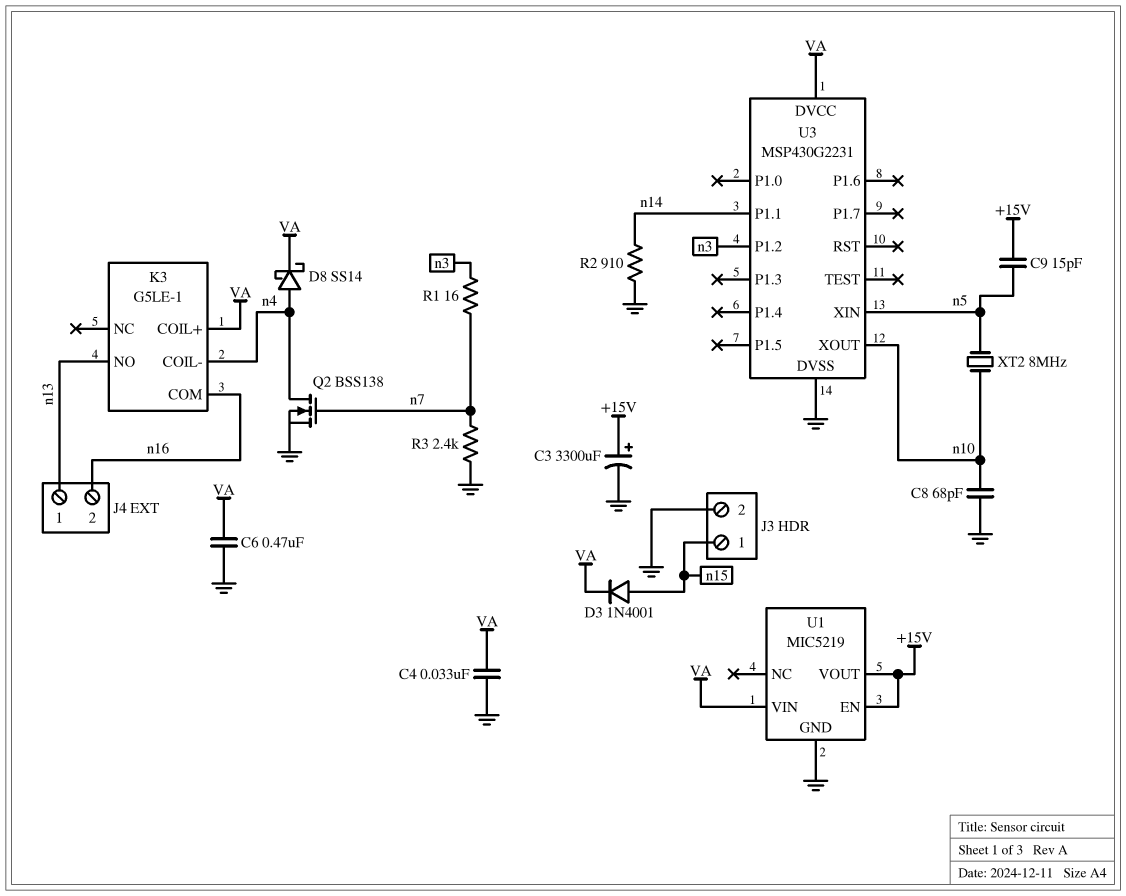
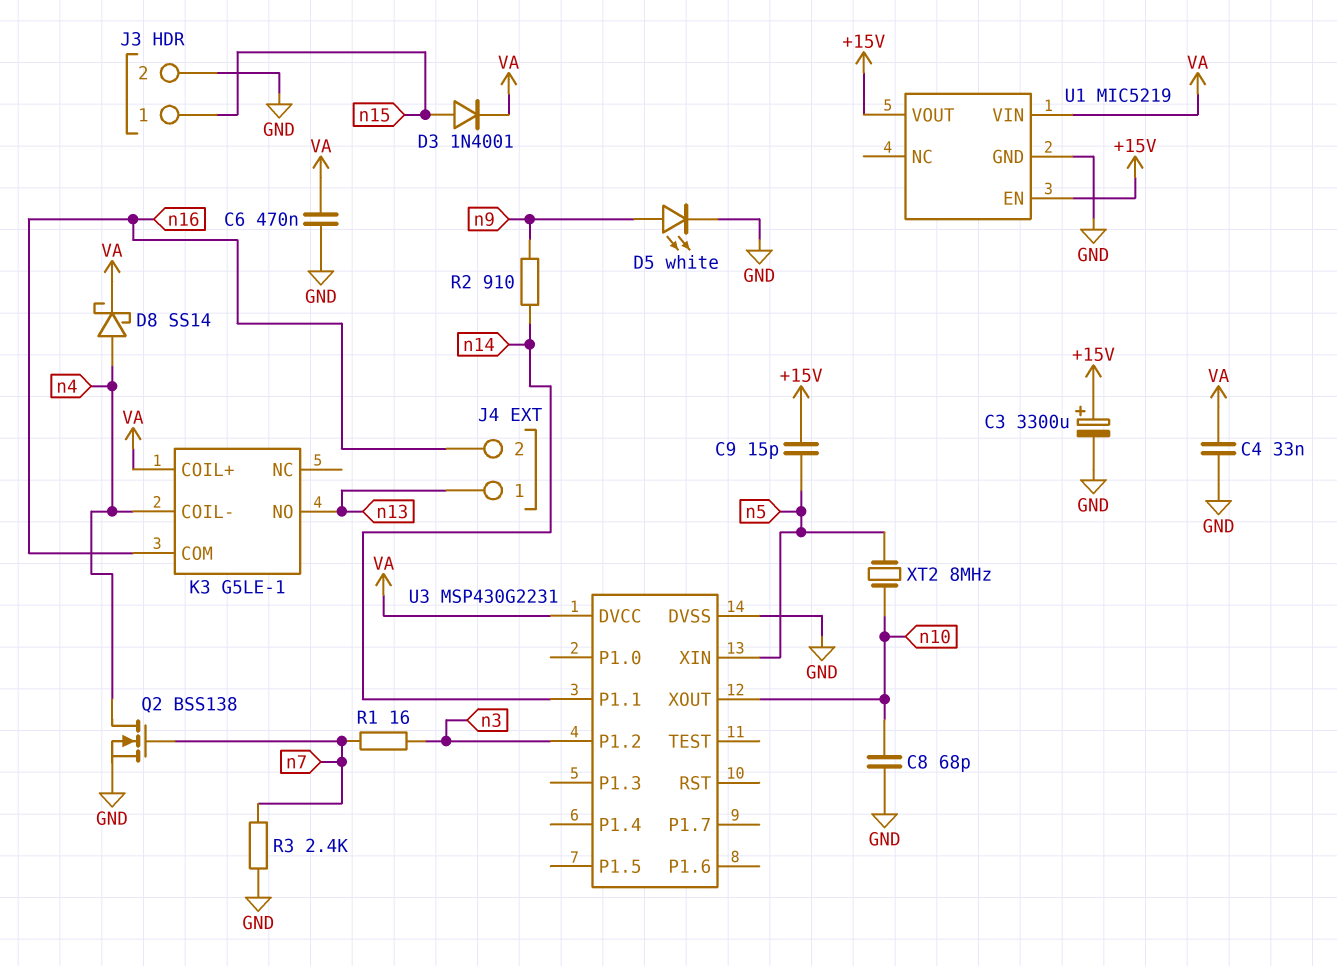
D5: none -> LED white (A n9, K GND)
R2: 910 (GND, n14) -> 910 (n9, n14)

